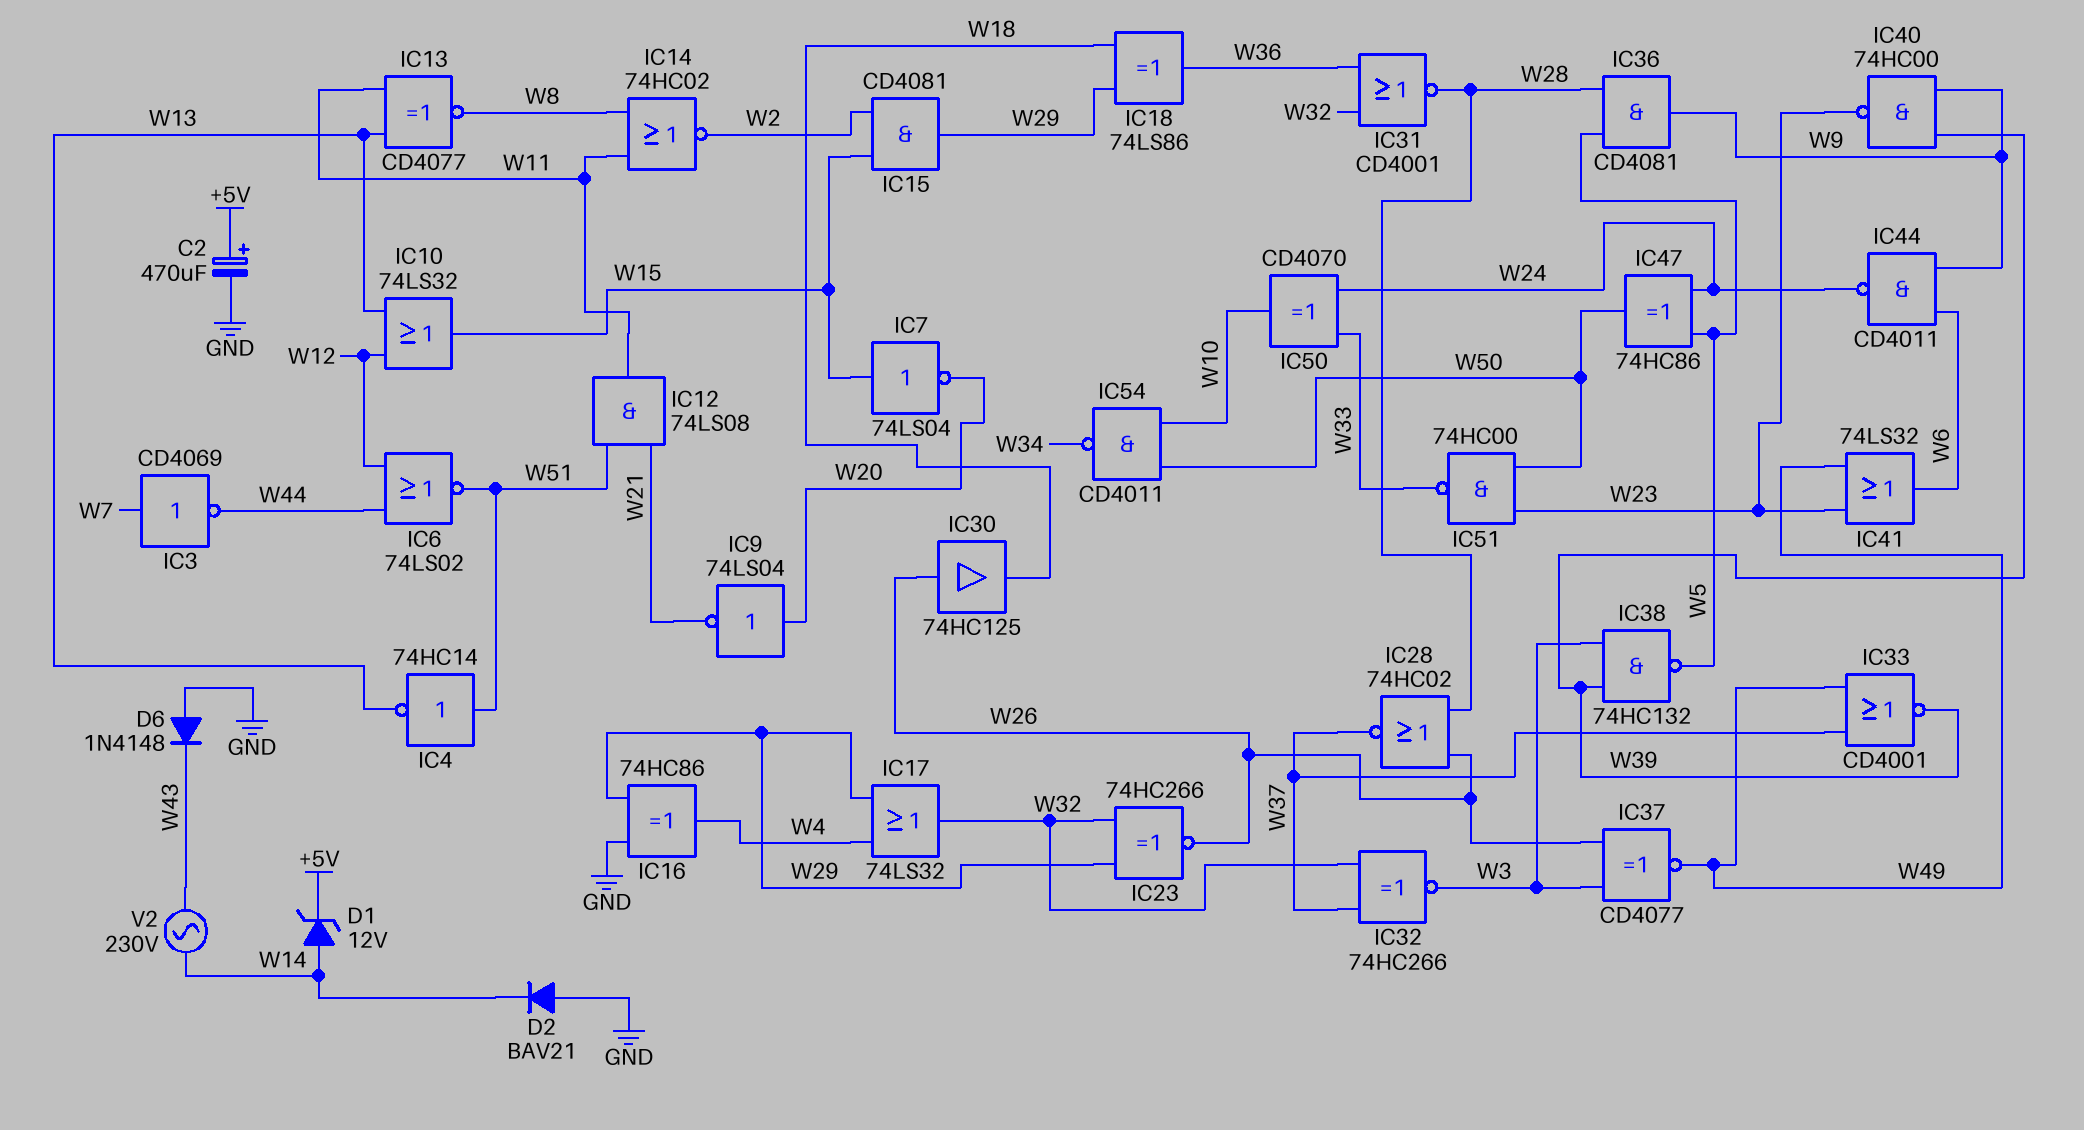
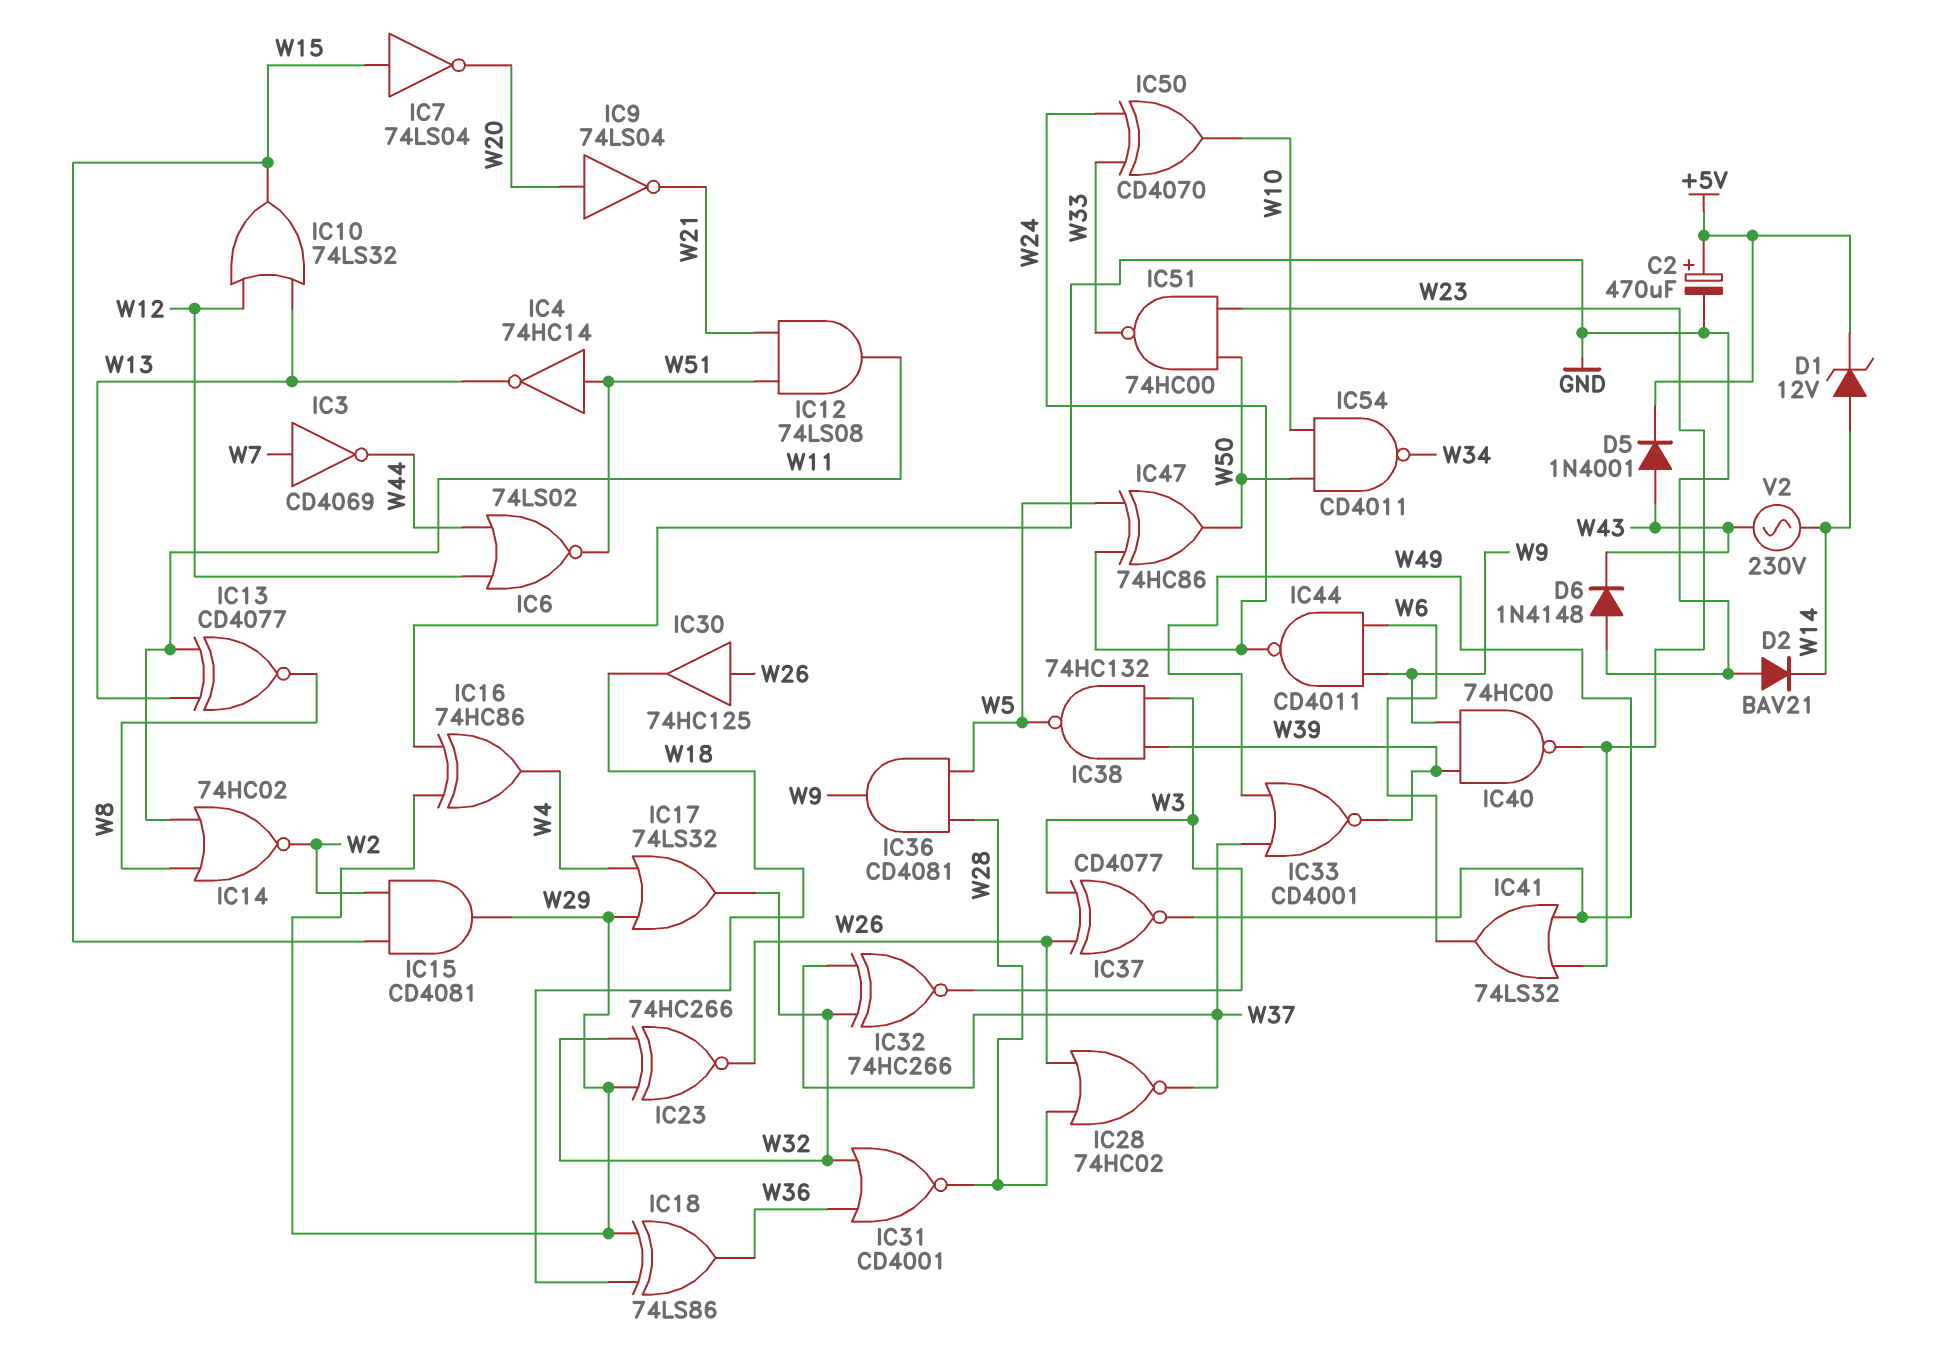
D5: none -> diode 1N4001 (A W43, K +5V)

